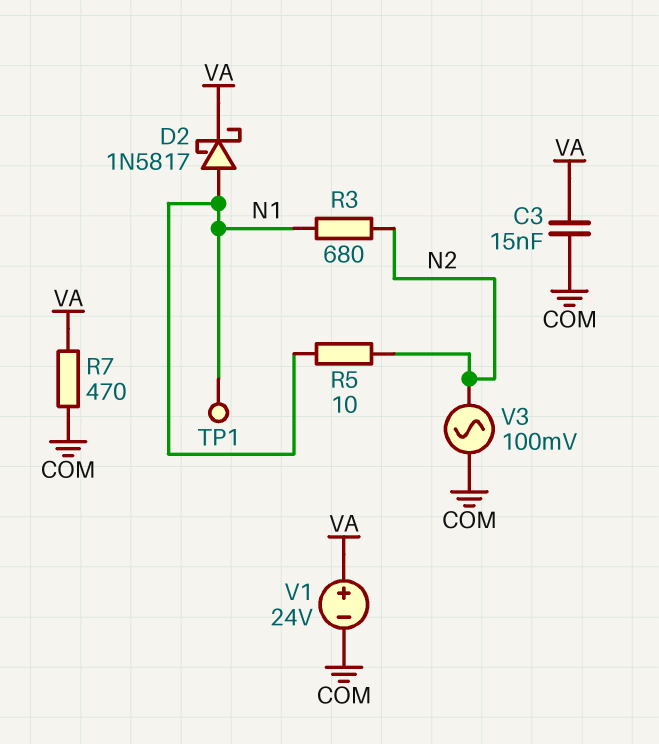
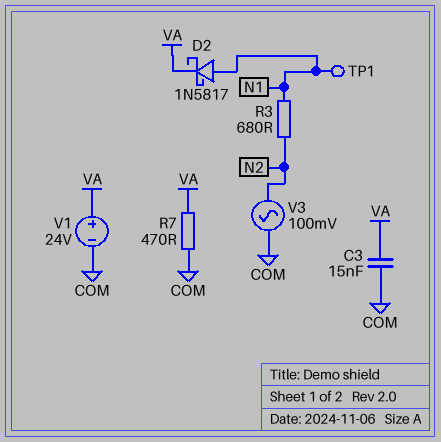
R5: 10 (N1, N2) -> none

